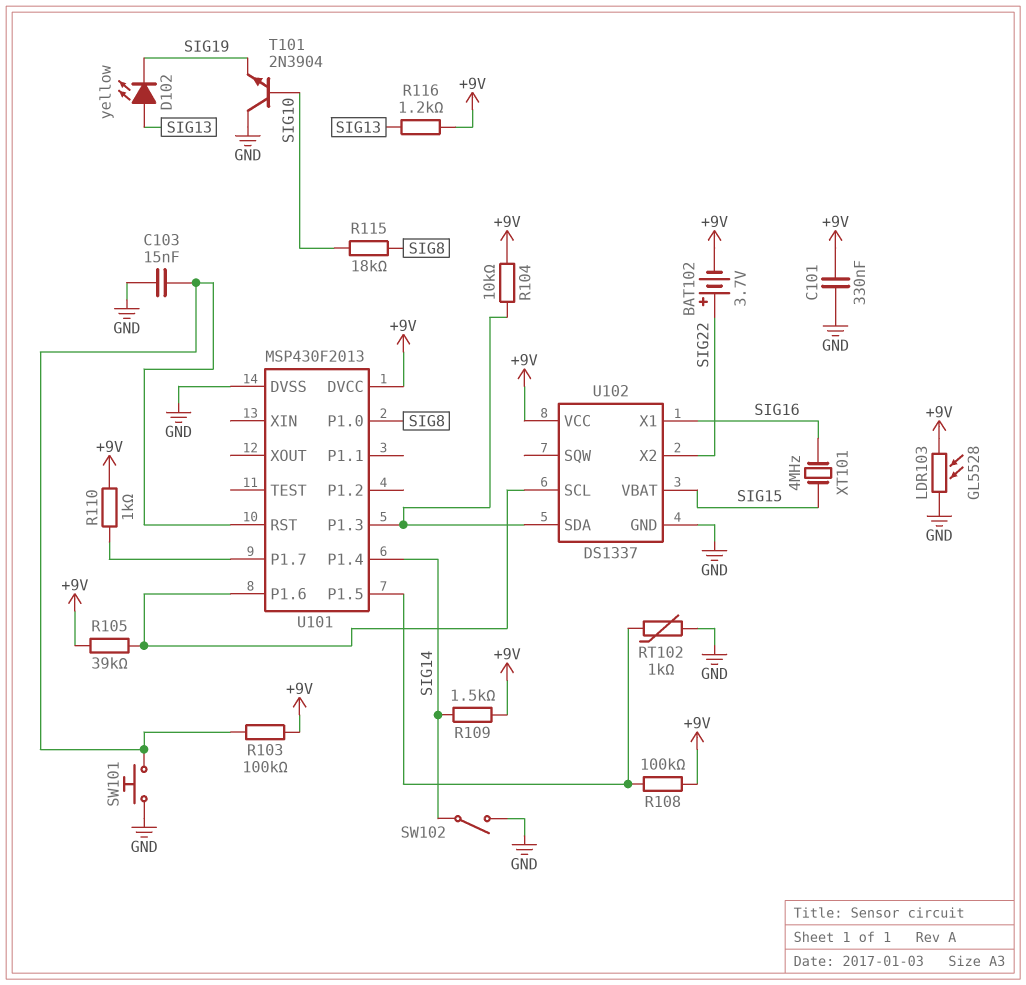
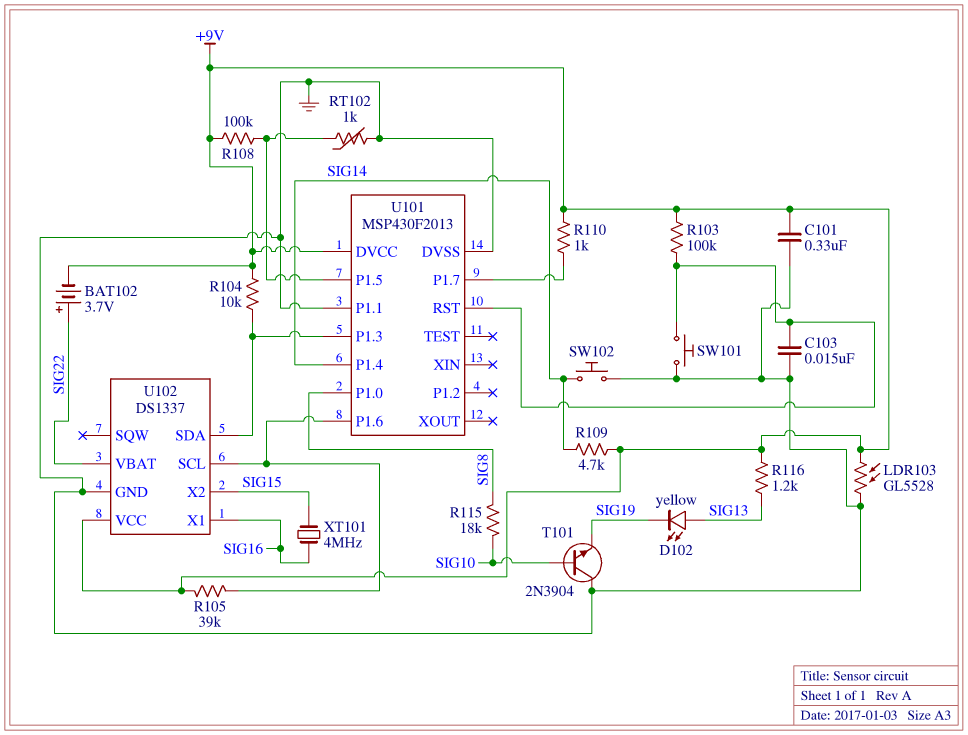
R109: 1.5k (+9V, SIG14) -> 4.7k (+9V, SIG14)
SW102: switch (GND, SIG14) -> button (GND, SIG14)
U101 pin P1.1: none -> GND
U102 pin VBAT: SIG15 -> SIG22
U102 pin X2: SIG22 -> SIG15

